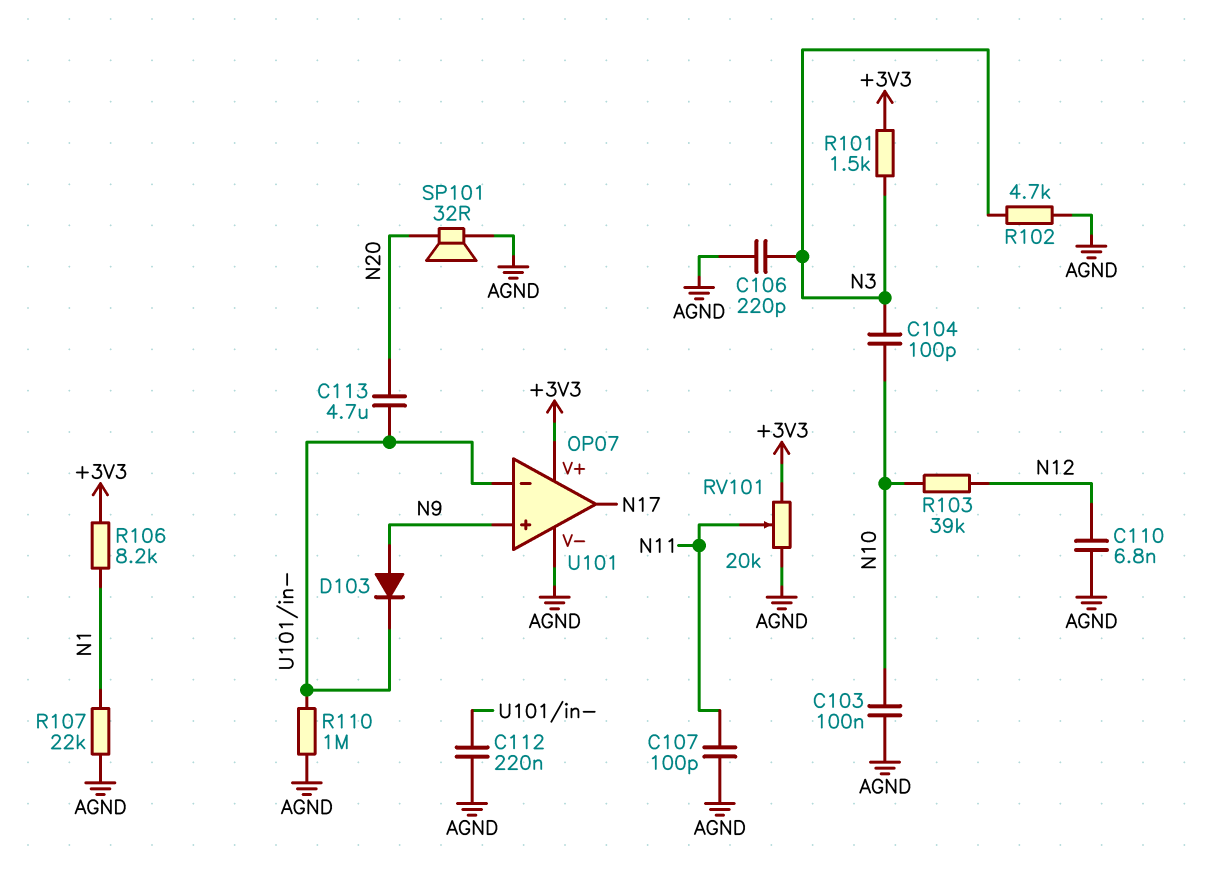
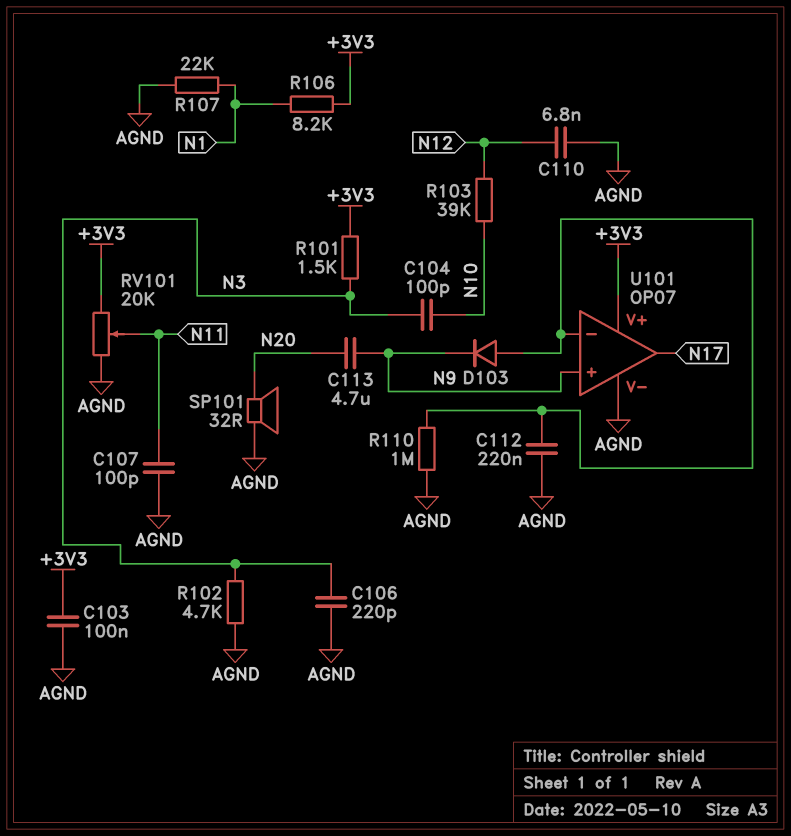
C103: 100nF (AGND, N10) -> 100nF (+3V3, AGND)
C113: 4.7uF (N20, U101/in-) -> 4.7uF (N9, N20)
D103: diode (A N9, K U101/in-) -> diode (A U101/in-, K N9)

